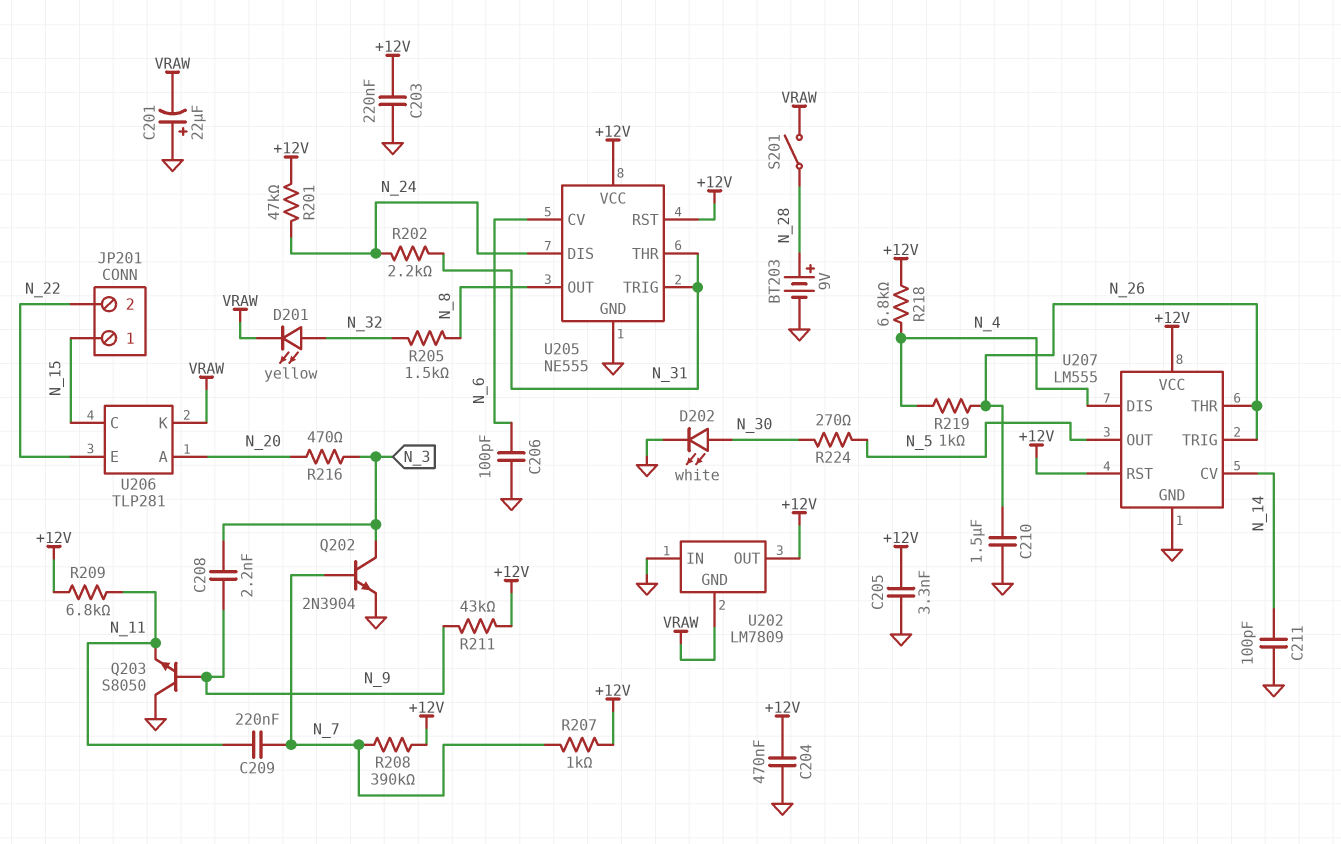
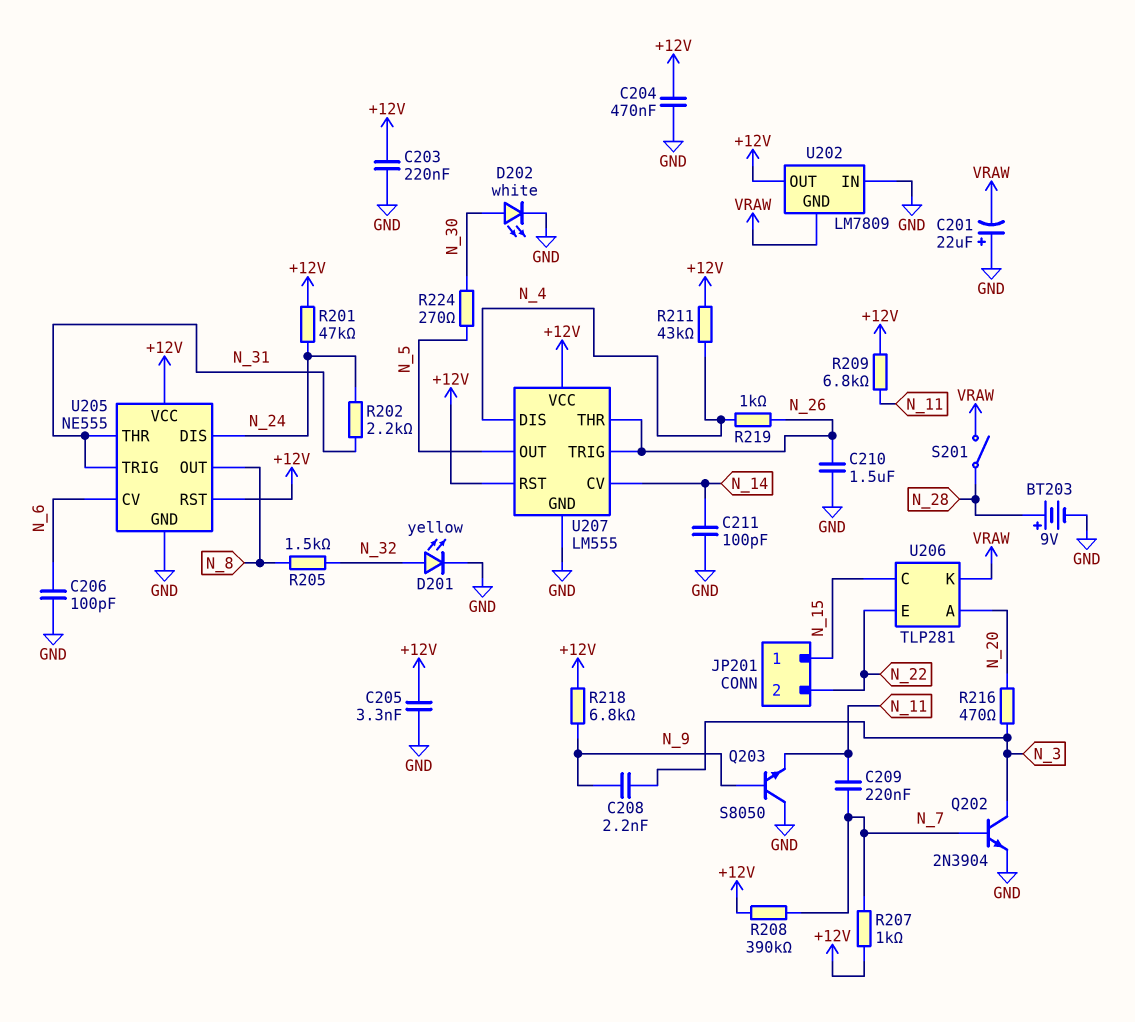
D201: LED yellow (A N_32, K VRAW) -> LED yellow (A N_32, K GND)
R211: 43k (+12V, N_9) -> 43k (+12V, N_4)
R218: 6.8k (+12V, N_4) -> 6.8k (+12V, N_9)

